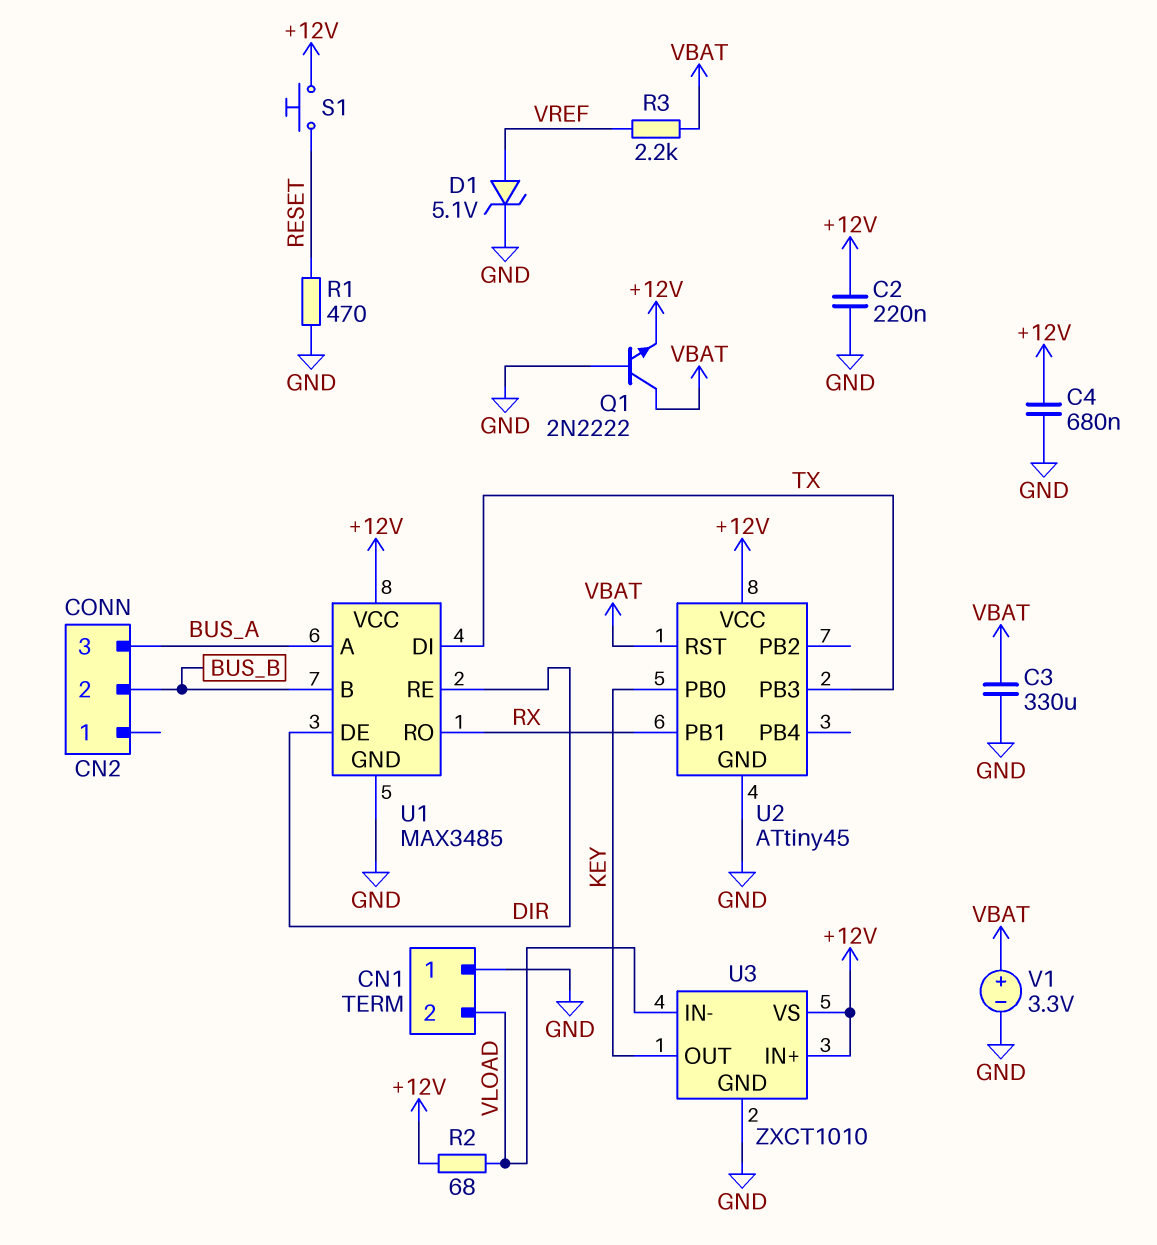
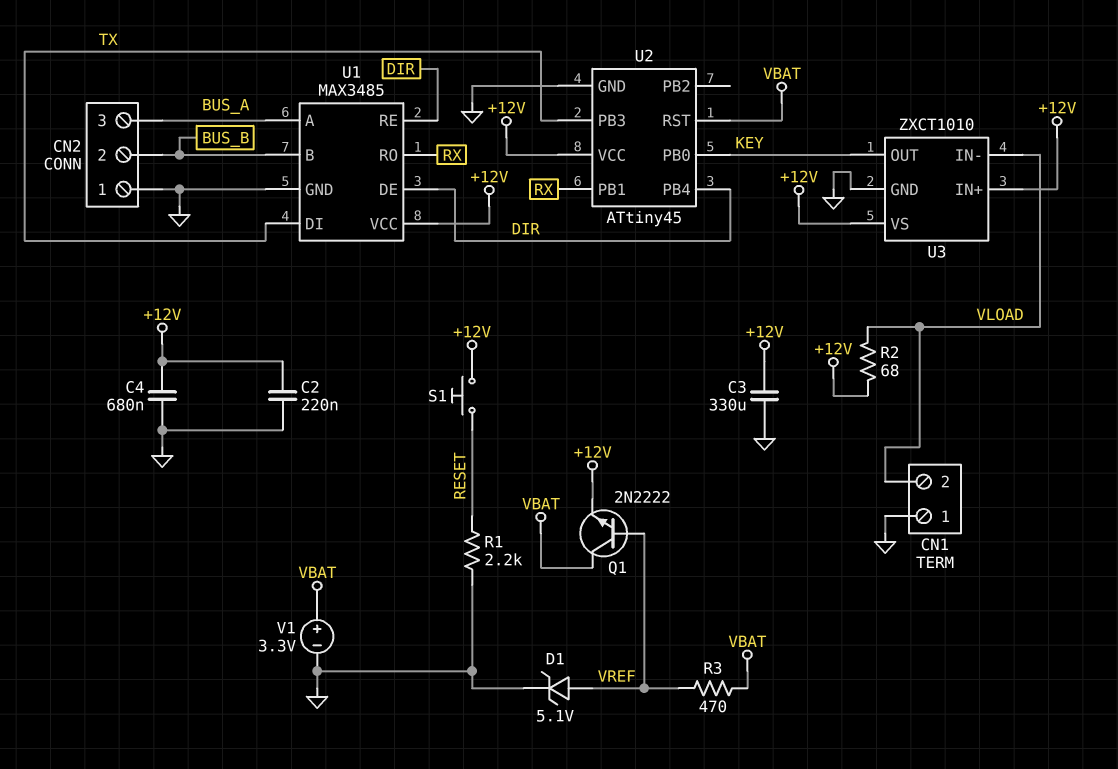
C3: 330uF (GND, VBAT) -> 330uF (+12V, GND)
CN2 pin 1: none -> GND
Q1: NPN 2N2222 (B GND, C VBAT, E +12V) -> NPN 2N2222 (B VREF, C VBAT, E +12V)
R1: 470 (GND, RESET) -> 2.2k (GND, RESET)
R3: 2.2k (VBAT, VREF) -> 470 (VBAT, VREF)
U2 pin PB4: none -> DIR

